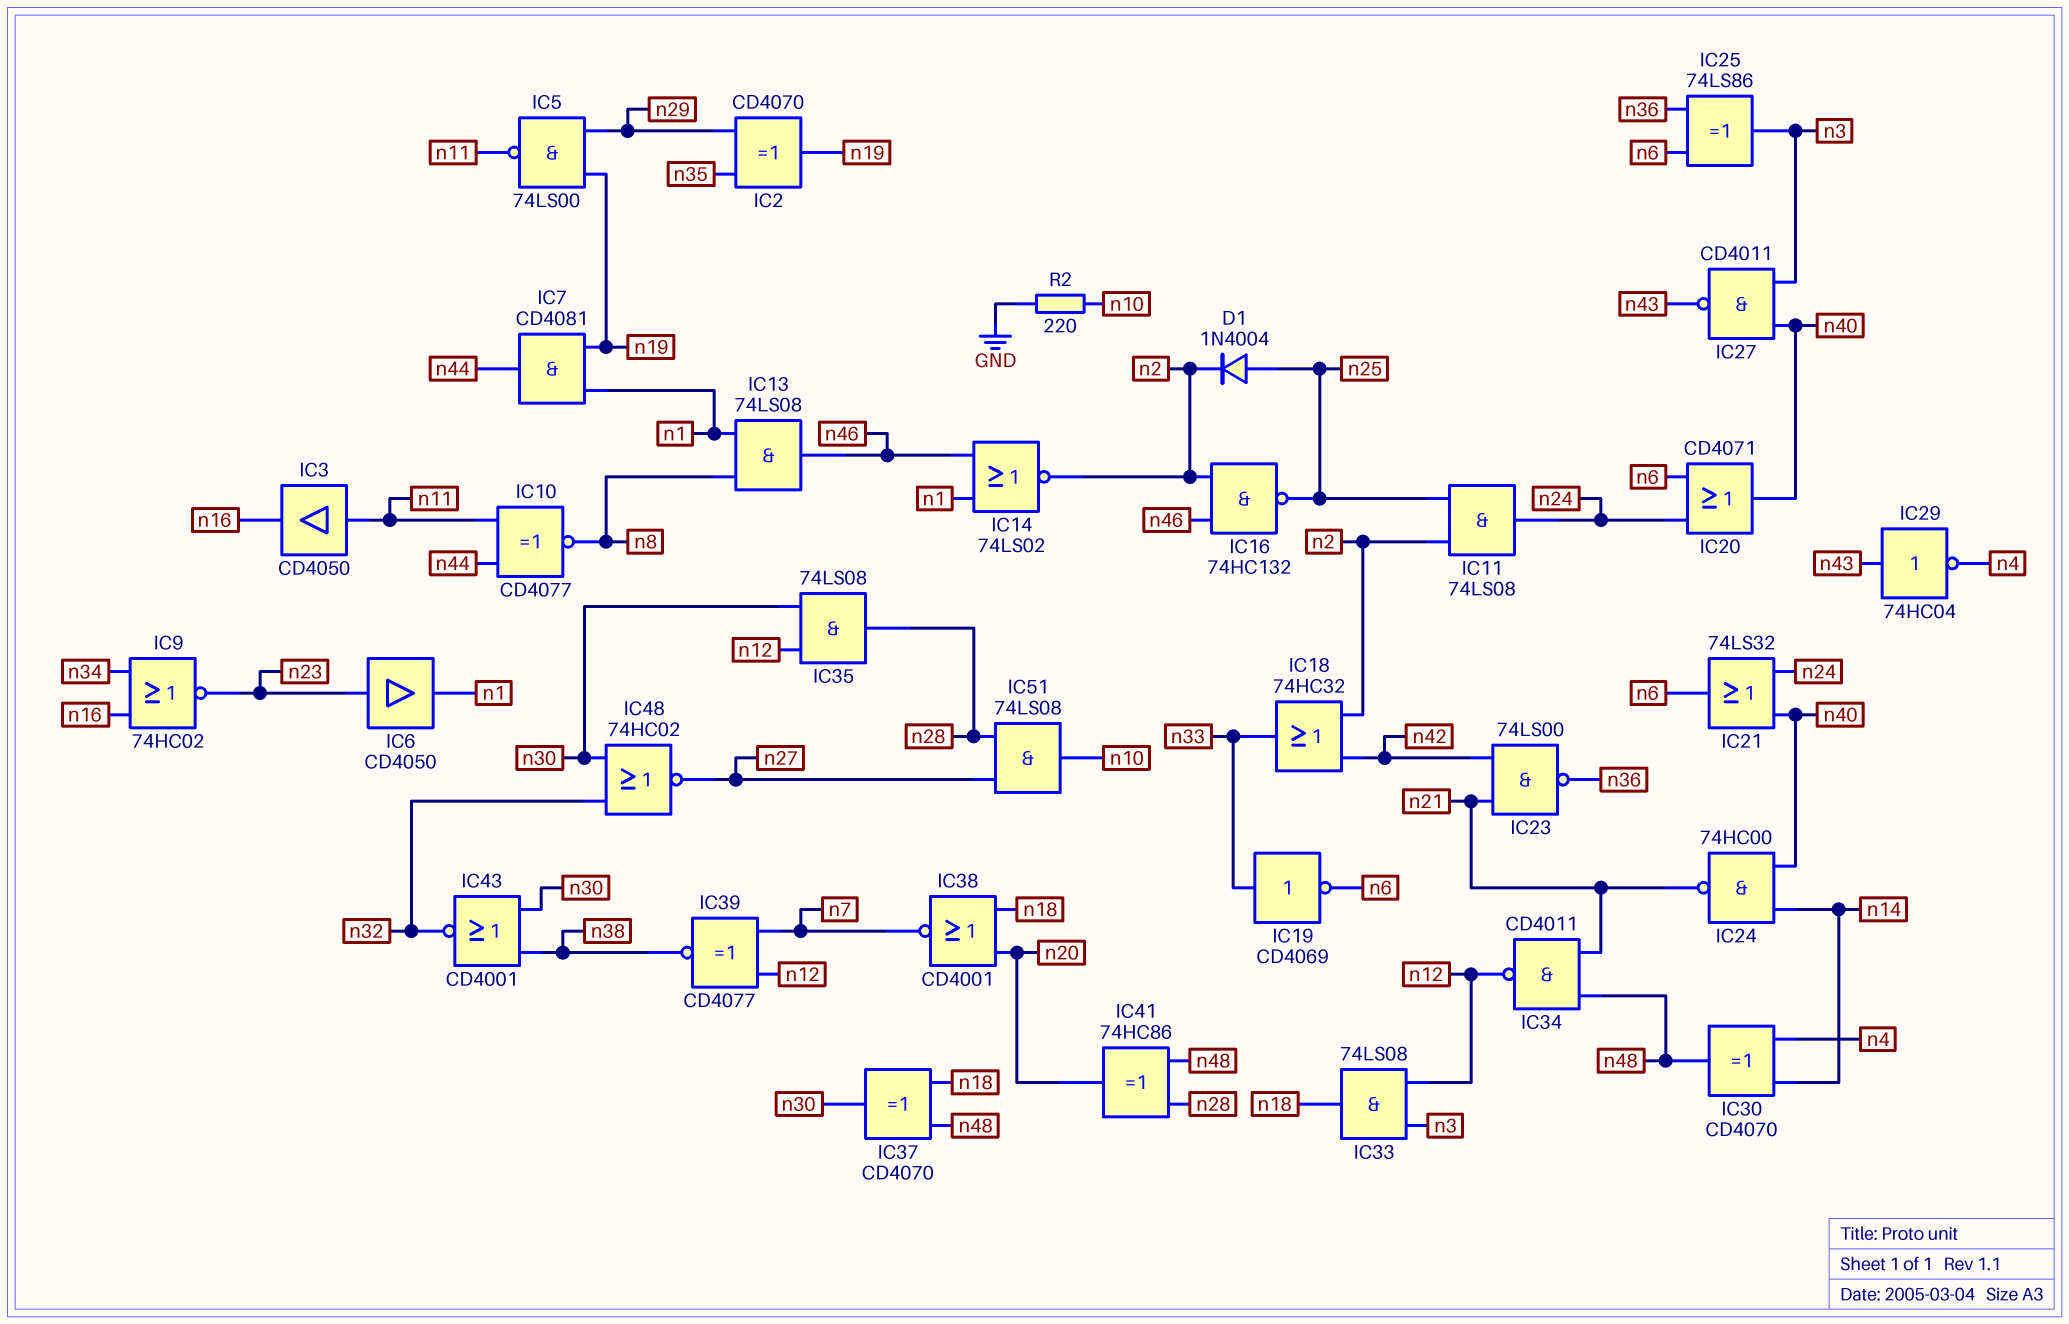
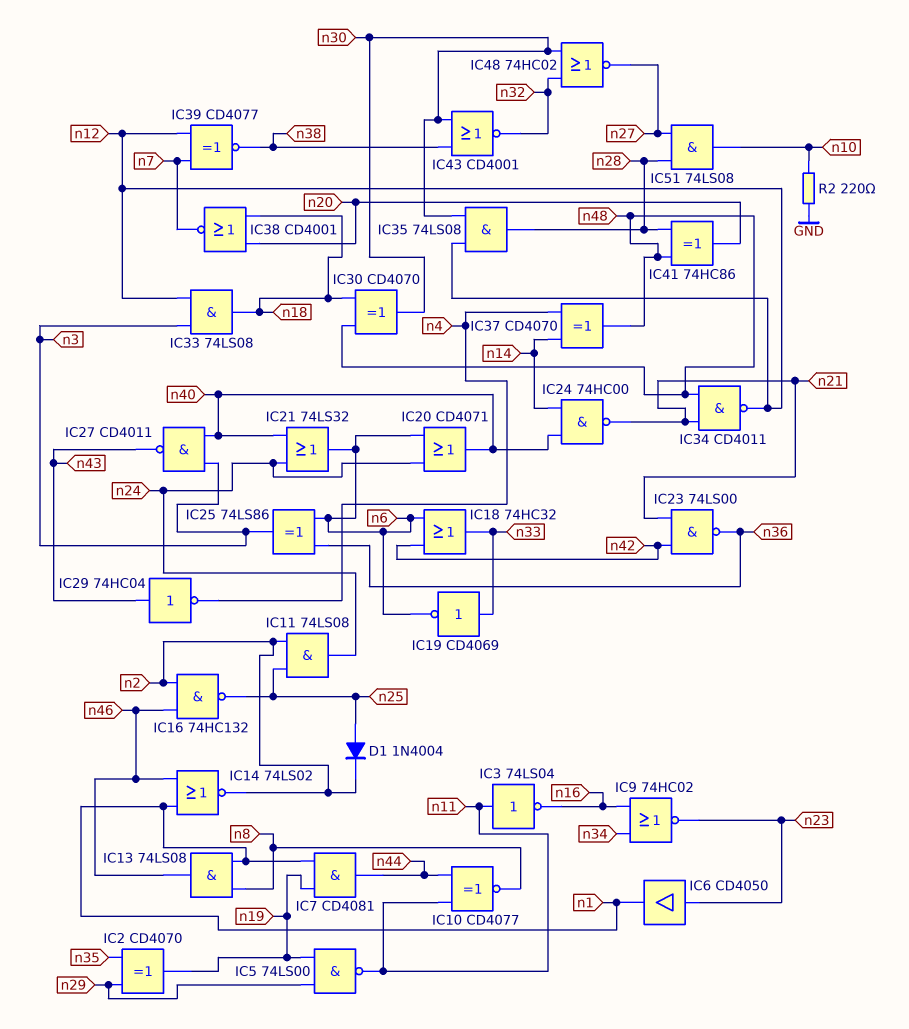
IC3: buffer CD4050 (in n11, out n16) -> NOT 74LS04 (in n11, out n16)
IC18: OR 74HC32 (in n2, in n42, out n33) -> OR 74HC32 (in n6, in n42, out n33)
IC30: XOR CD4070 (in n4, in n14, out n48) -> XOR CD4070 (in n18, in n48, out n30)
IC37: XOR CD4070 (in n18, in n48, out n30) -> XOR CD4070 (in n4, in n14, out n48)

